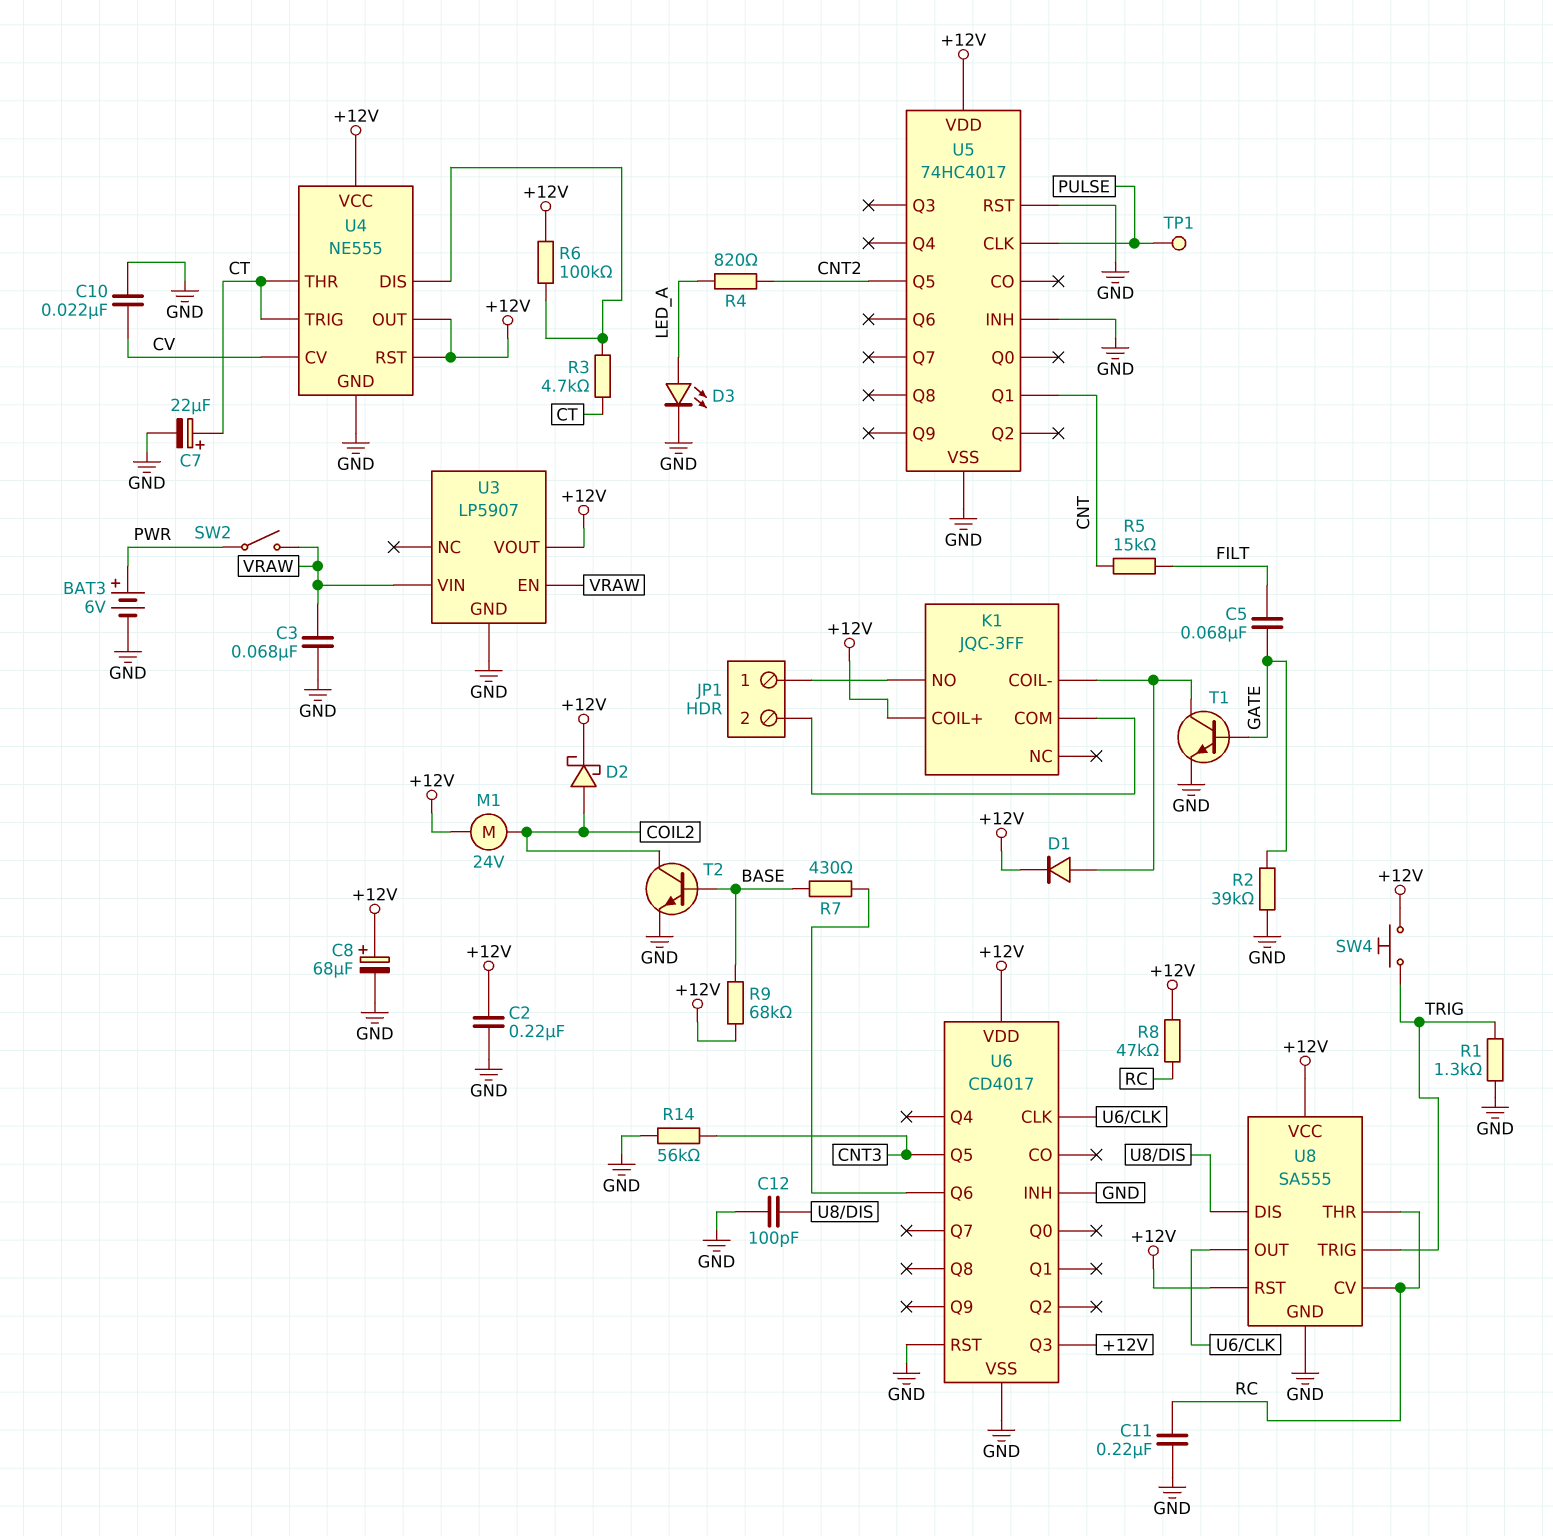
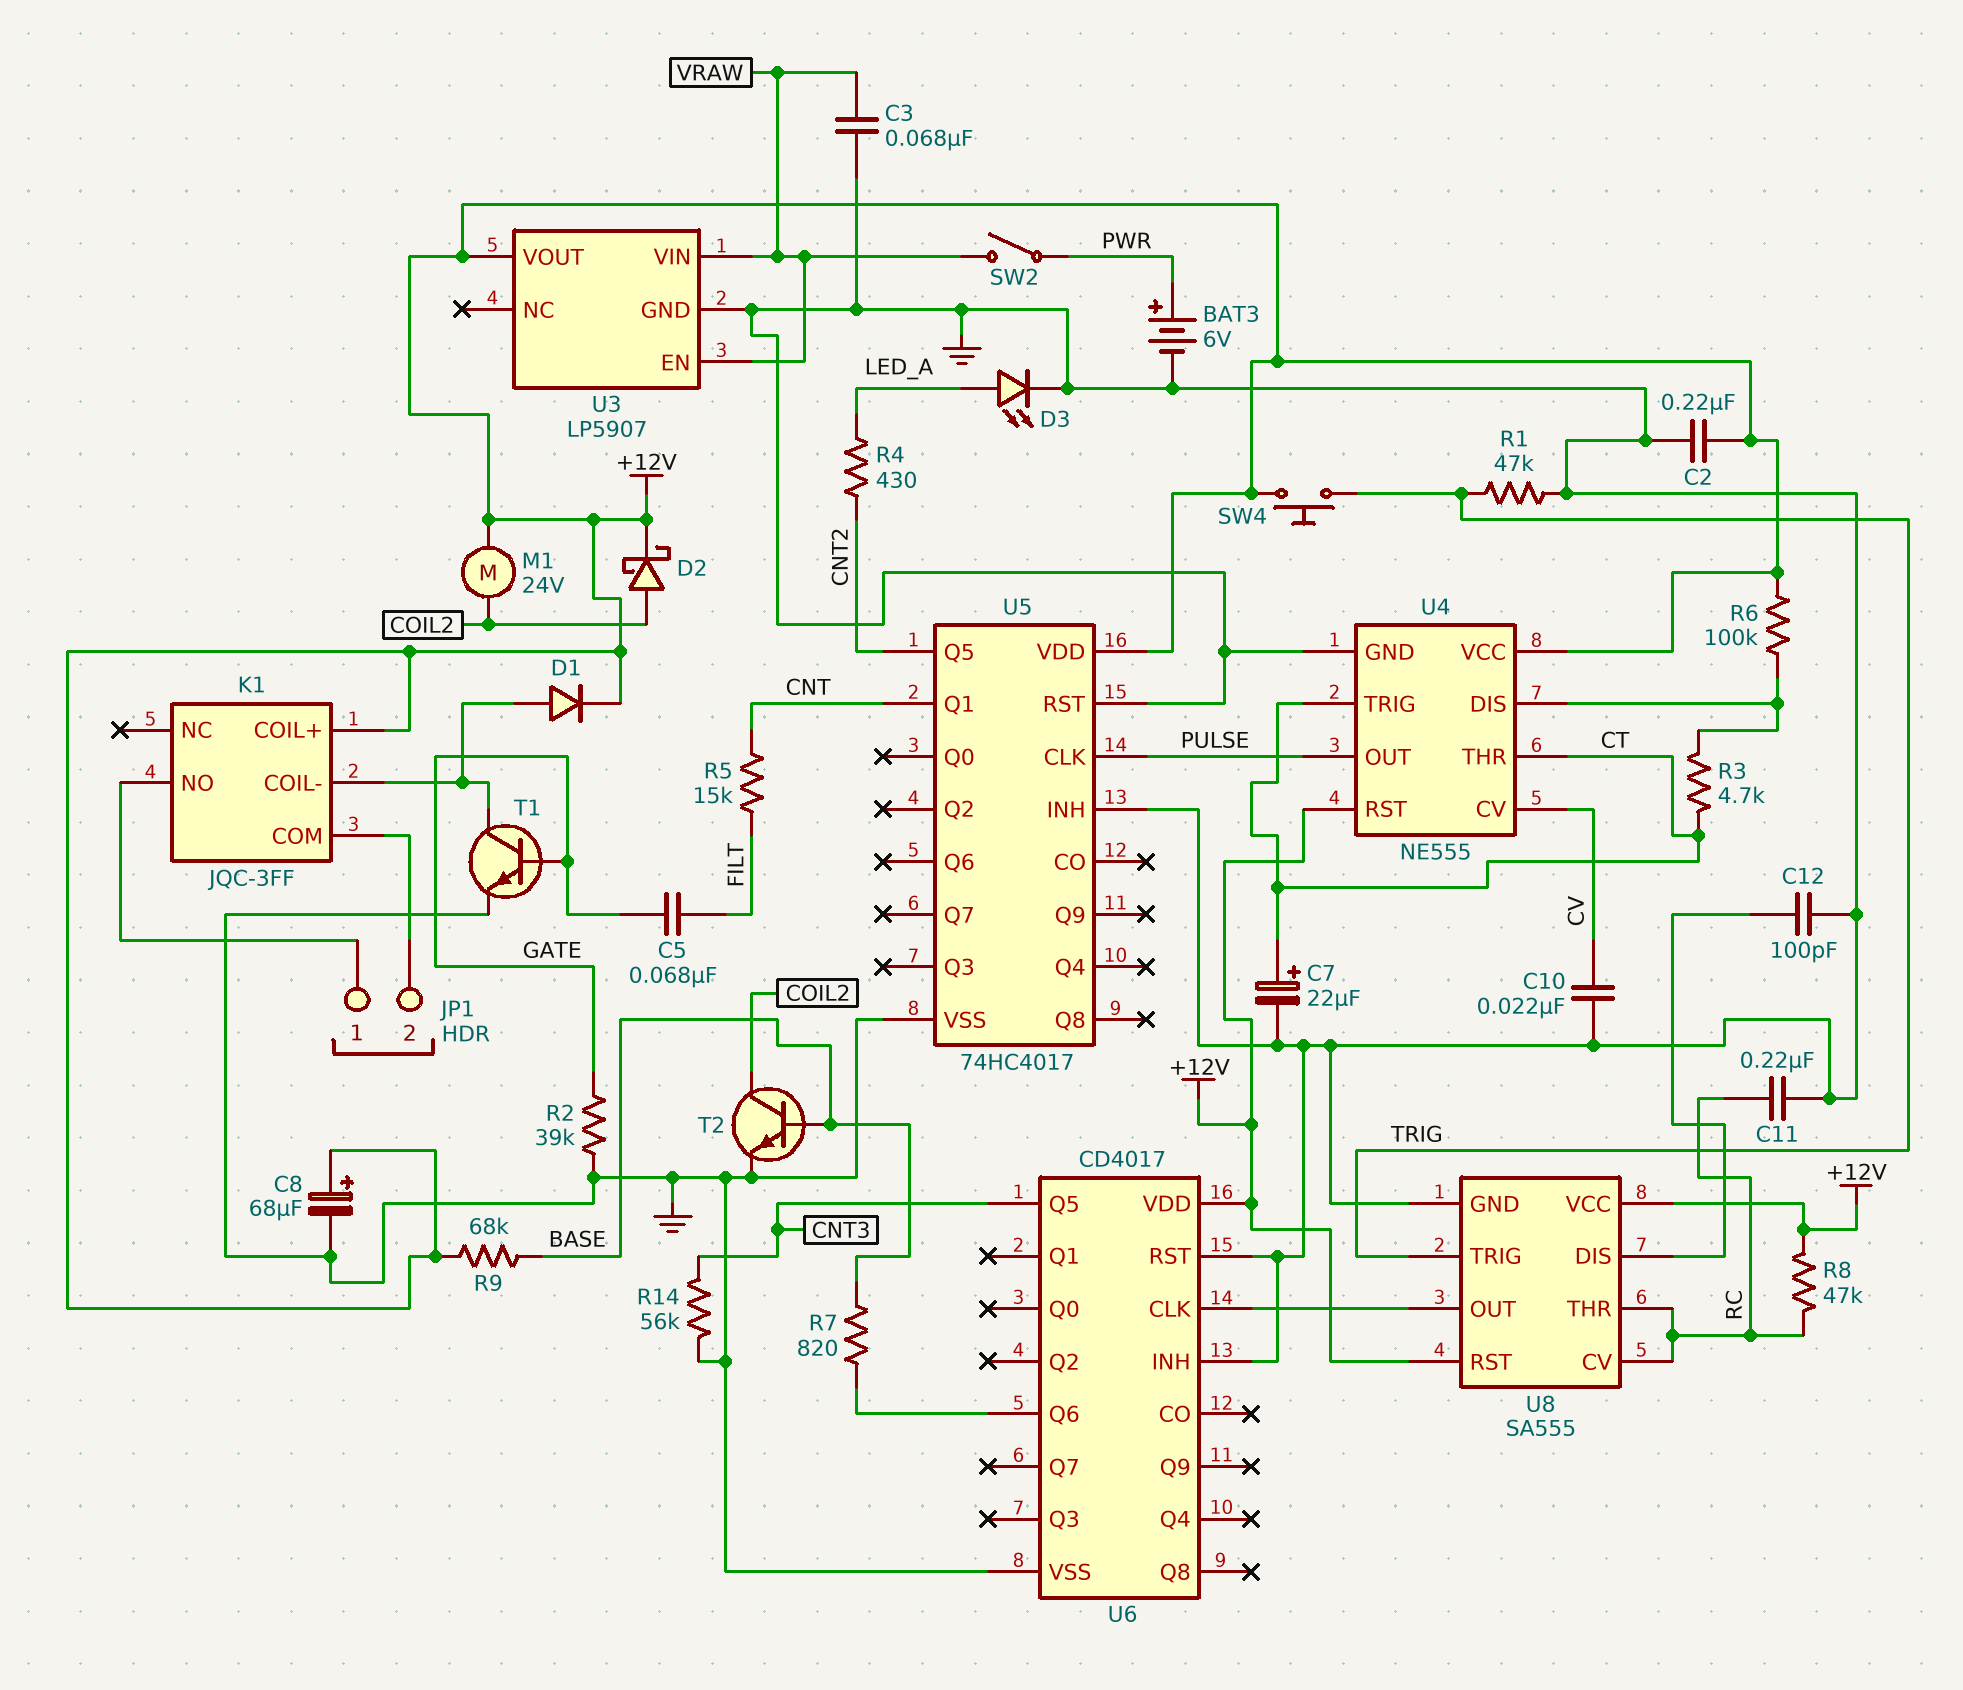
R1: 1.3k (GND, TRIG) -> 47k (GND, TRIG)
R4: 820 (CNT2, LED_A) -> 430 (CNT2, LED_A)
R7: 430 (BASE, U6/Q6) -> 820 (BASE, U6/Q6)
TP1: test point (PULSE) -> none
U4 pin OUT: +12V -> PULSE
U6 pin Q3: +12V -> none

